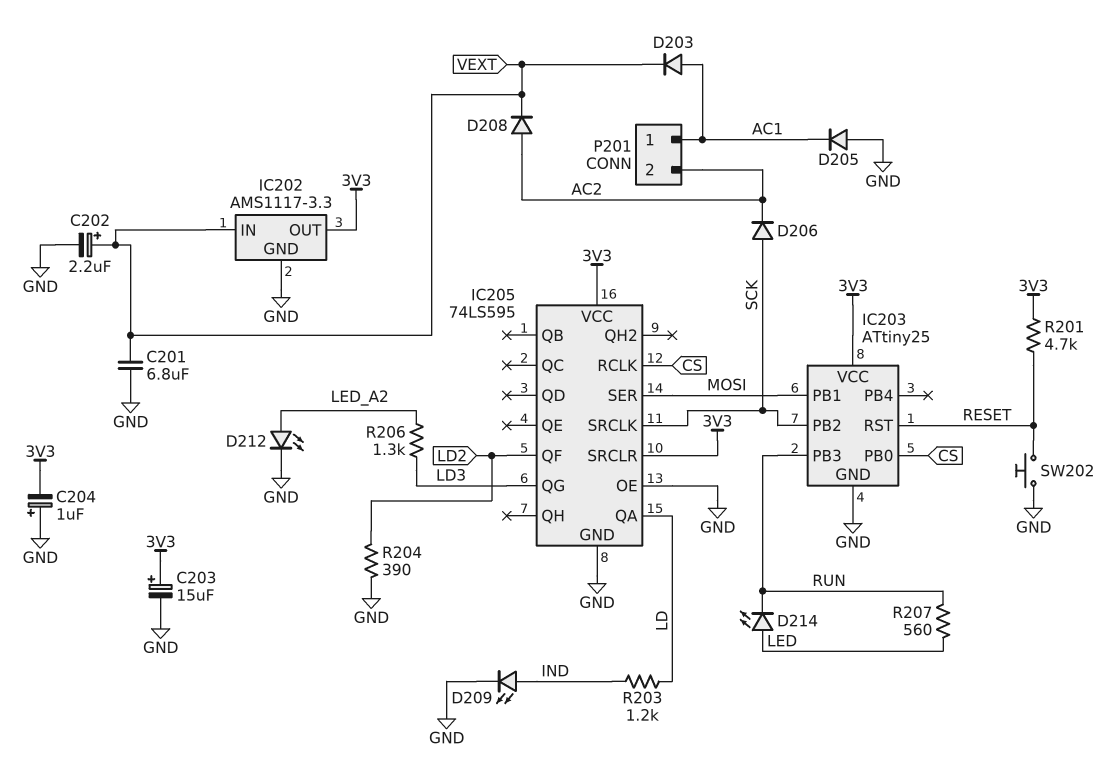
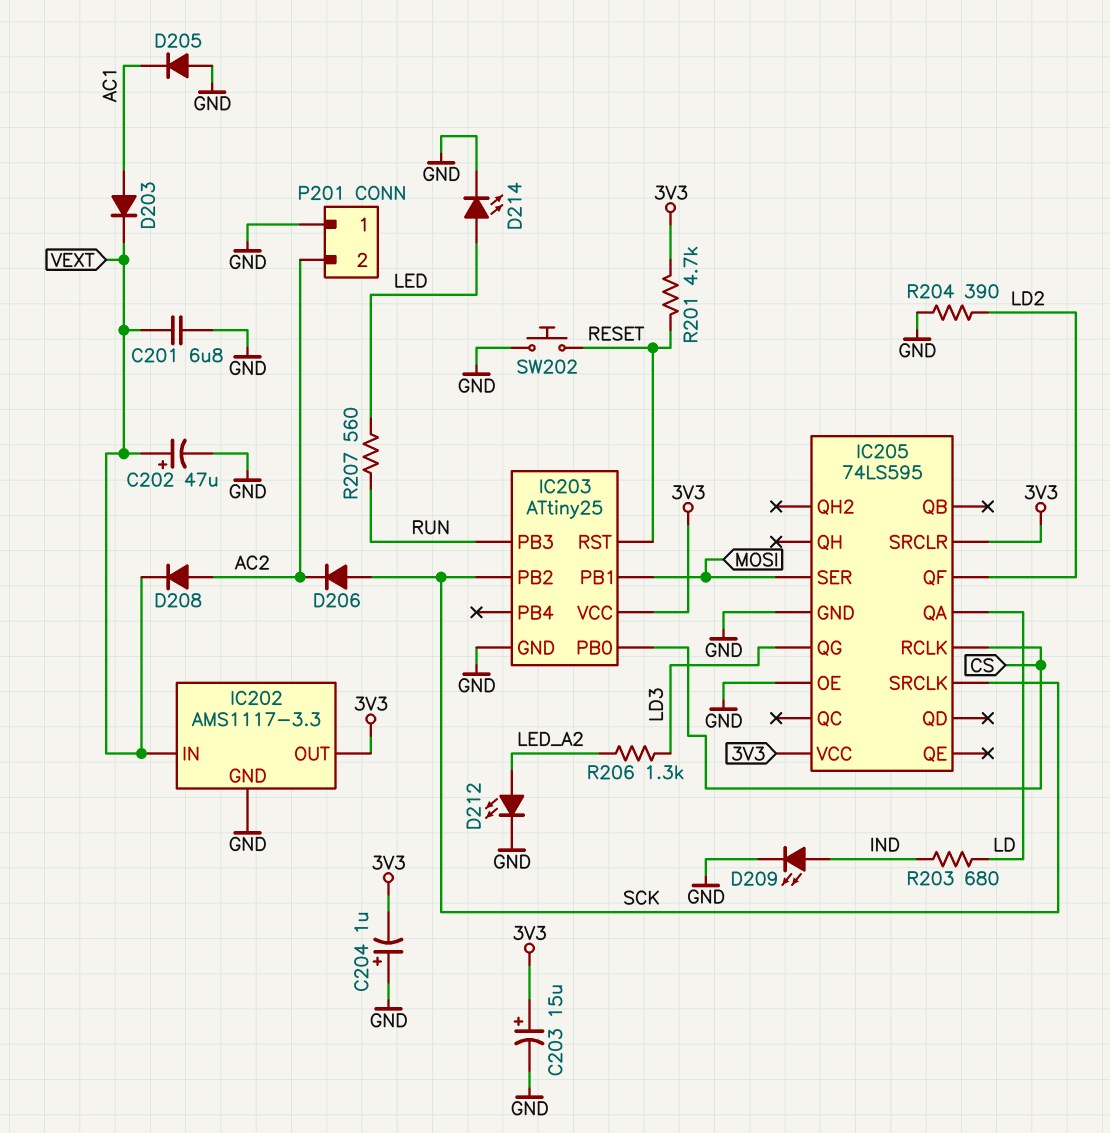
C202: 2.2uF (plus VEXT, minus GND) -> 47uF (plus VEXT, minus GND)
D214: LED (A LED, K RUN) -> LED (A LED, K GND)
P201 pin 1: AC1 -> GND
R203: 1.2k (IND, LD) -> 680 (IND, LD)

